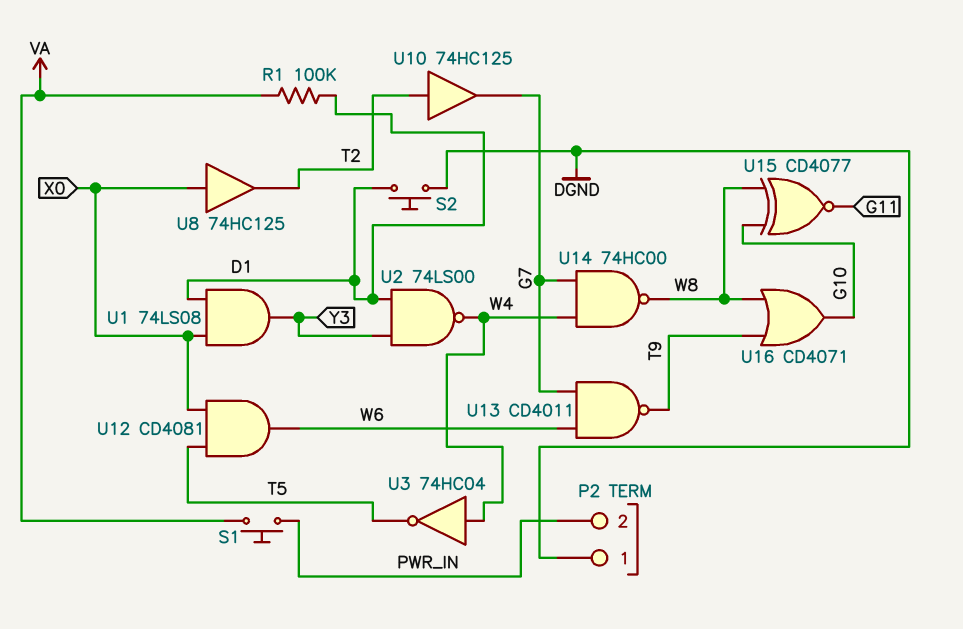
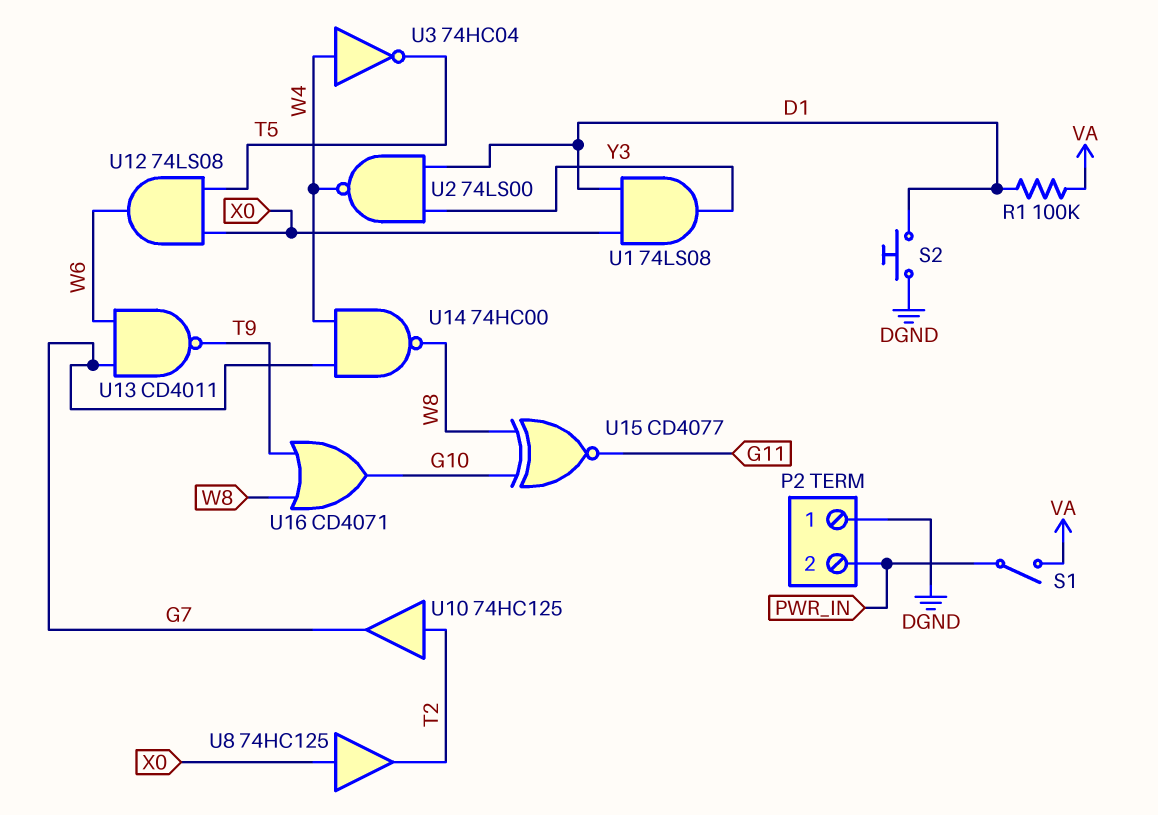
S1: button (PWR_IN, VA) -> switch (PWR_IN, VA)
U12: AND CD4081 (in T5, in X0, out W6) -> AND 74LS08 (in T5, in X0, out W6)

